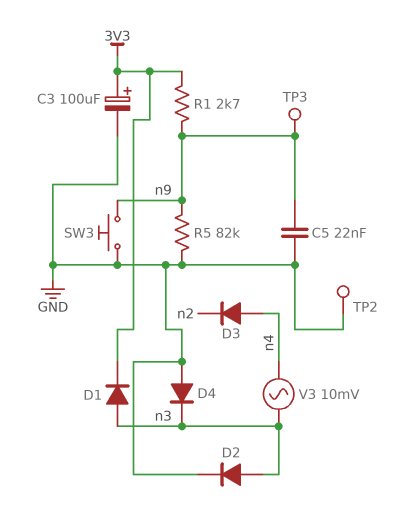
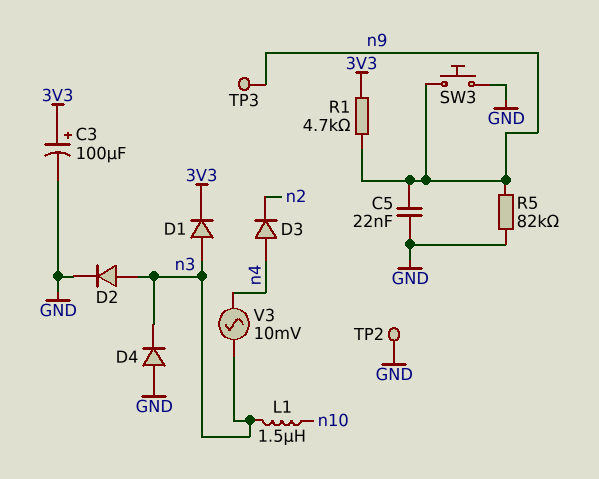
L1: none -> 1.5uH (n3, n10)
R1: 2.7k (3V3, n9) -> 4.7k (3V3, n9)

